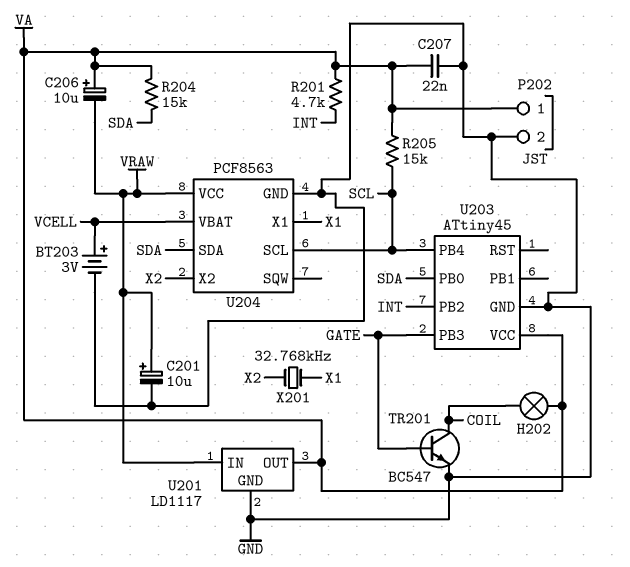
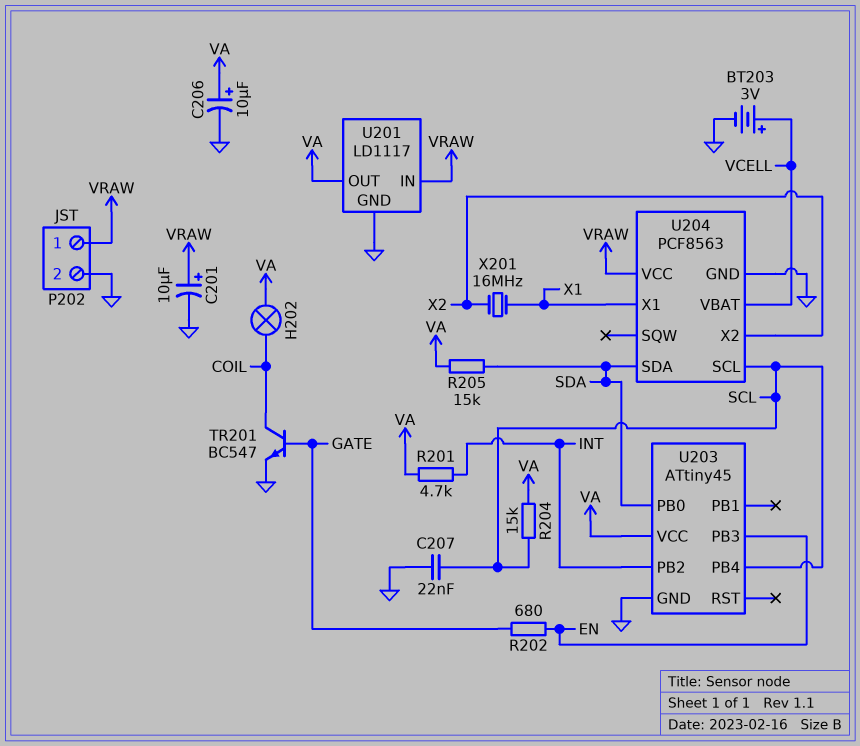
C206: 10uF (plus VA, minus VRAW) -> 10uF (plus VA, minus GND)
C207: 22nF (GND, VA) -> 22nF (GND, SCL)
P202 pin 1: VA -> VRAW
R202: none -> 680 (EN, GATE)
R204: 15k (SDA, VA) -> 15k (SCL, VA)
R205: 15k (SCL, VA) -> 15k (SDA, VA)
U203 pin PB3: GATE -> EN
X201: 32.768kHz (X1, X2) -> 16MHz (X1, X2)

